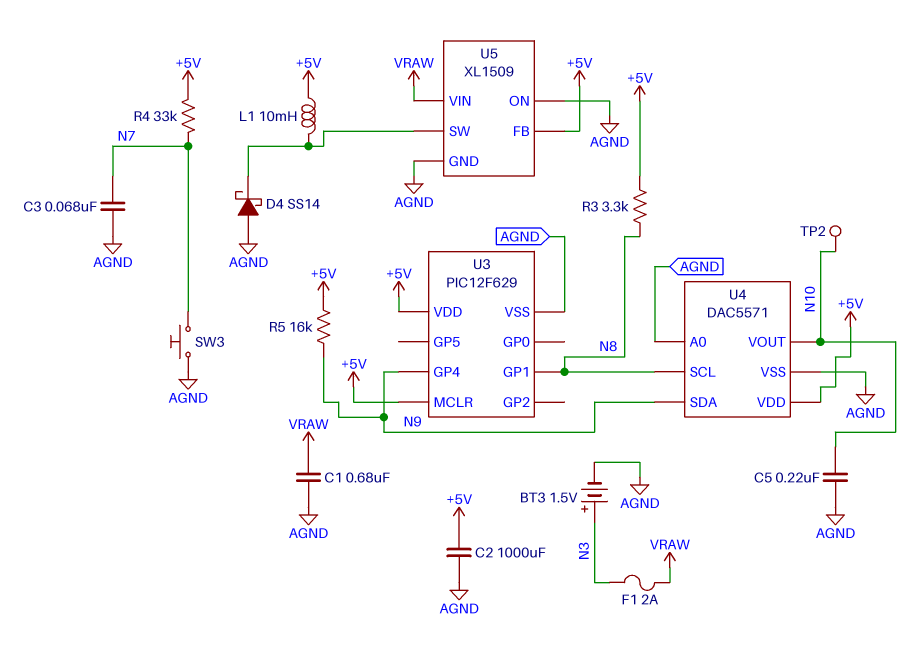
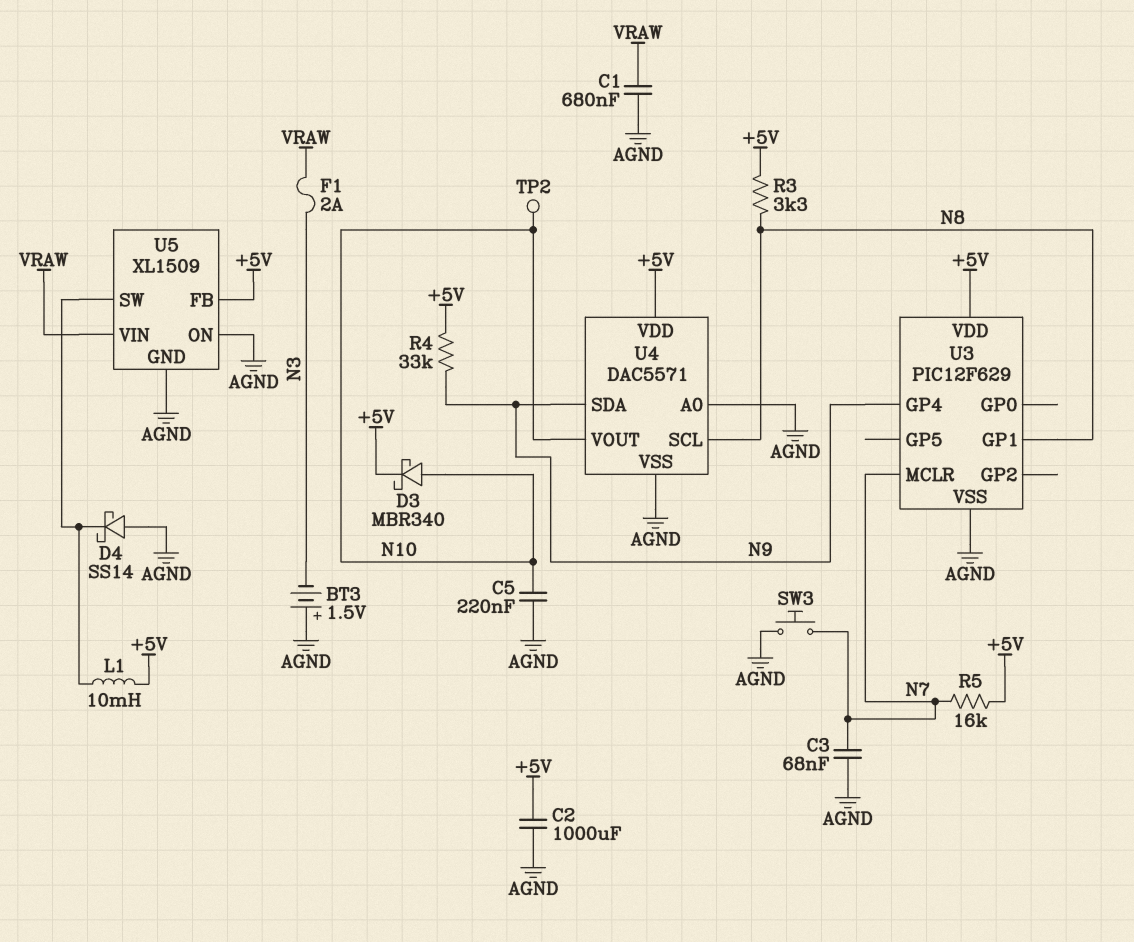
BT3: 1.5V (plus N3, minus AGND) -> 1.5V (plus AGND, minus N3)
D3: none -> schottky MBR340 (A N10, K +5V)
R4: 33k (+5V, N7) -> 33k (+5V, N9)
R5: 16k (+5V, N9) -> 16k (+5V, N7)
U3 pin MCLR: +5V -> N7

